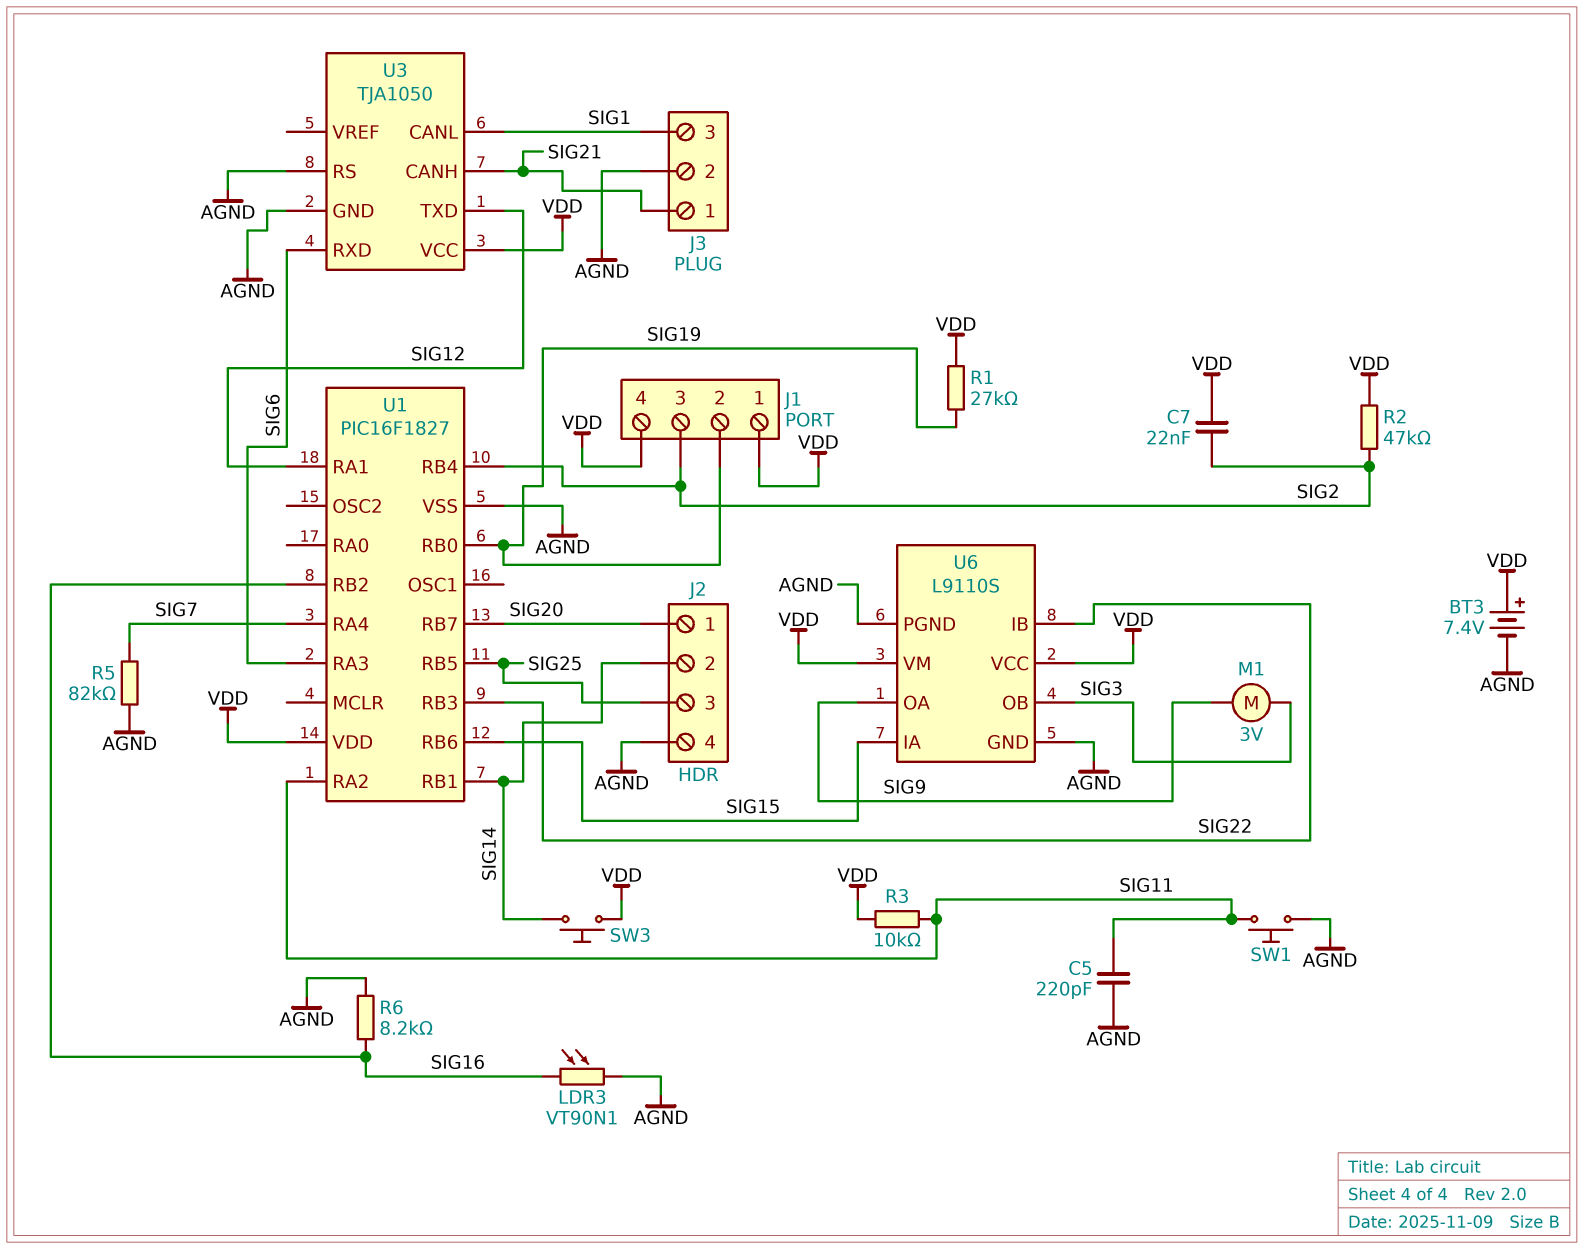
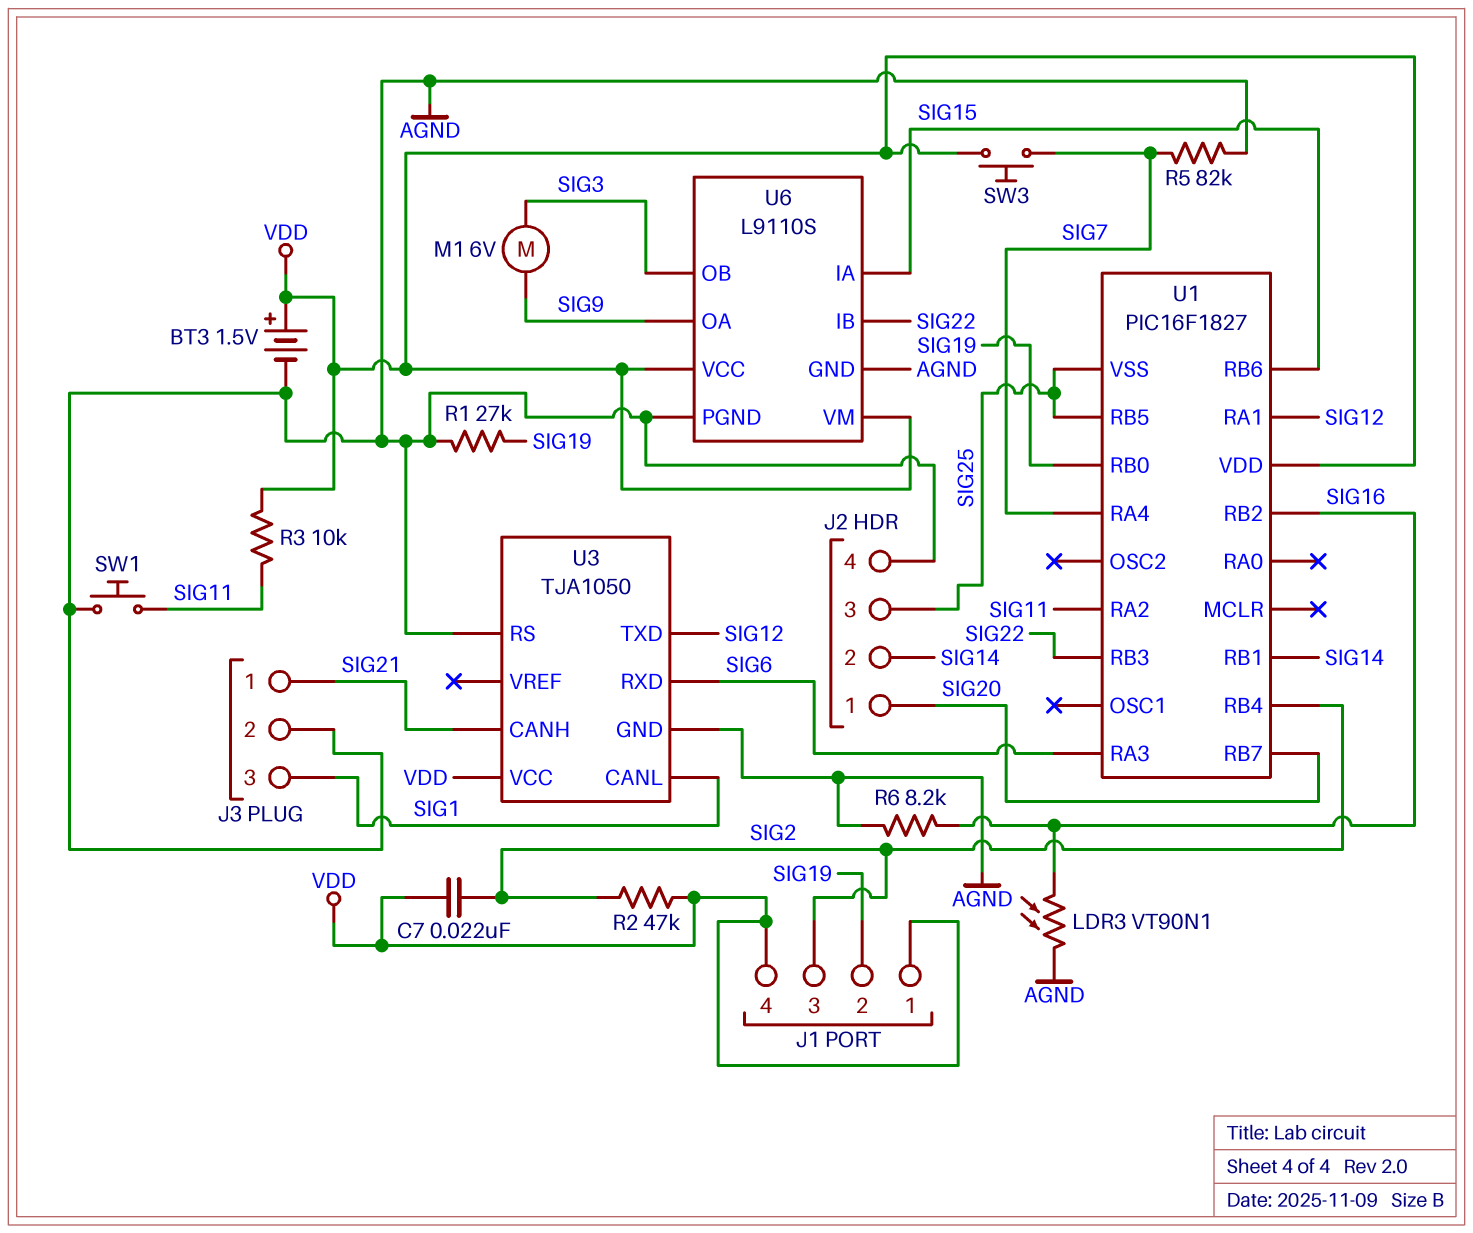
BT3: 7.4V (plus VDD, minus AGND) -> 1.5V (plus VDD, minus AGND)
C5: 220pF (AGND, SIG11) -> none
M1: motor 3V (SIG3, SIG9) -> motor 6V (SIG3, SIG9)
R1: 27k (SIG19, VDD) -> 27k (AGND, SIG19)
SW3: button (SIG14, VDD) -> button (SIG7, VDD)
U1 pin VSS: AGND -> SIG25

